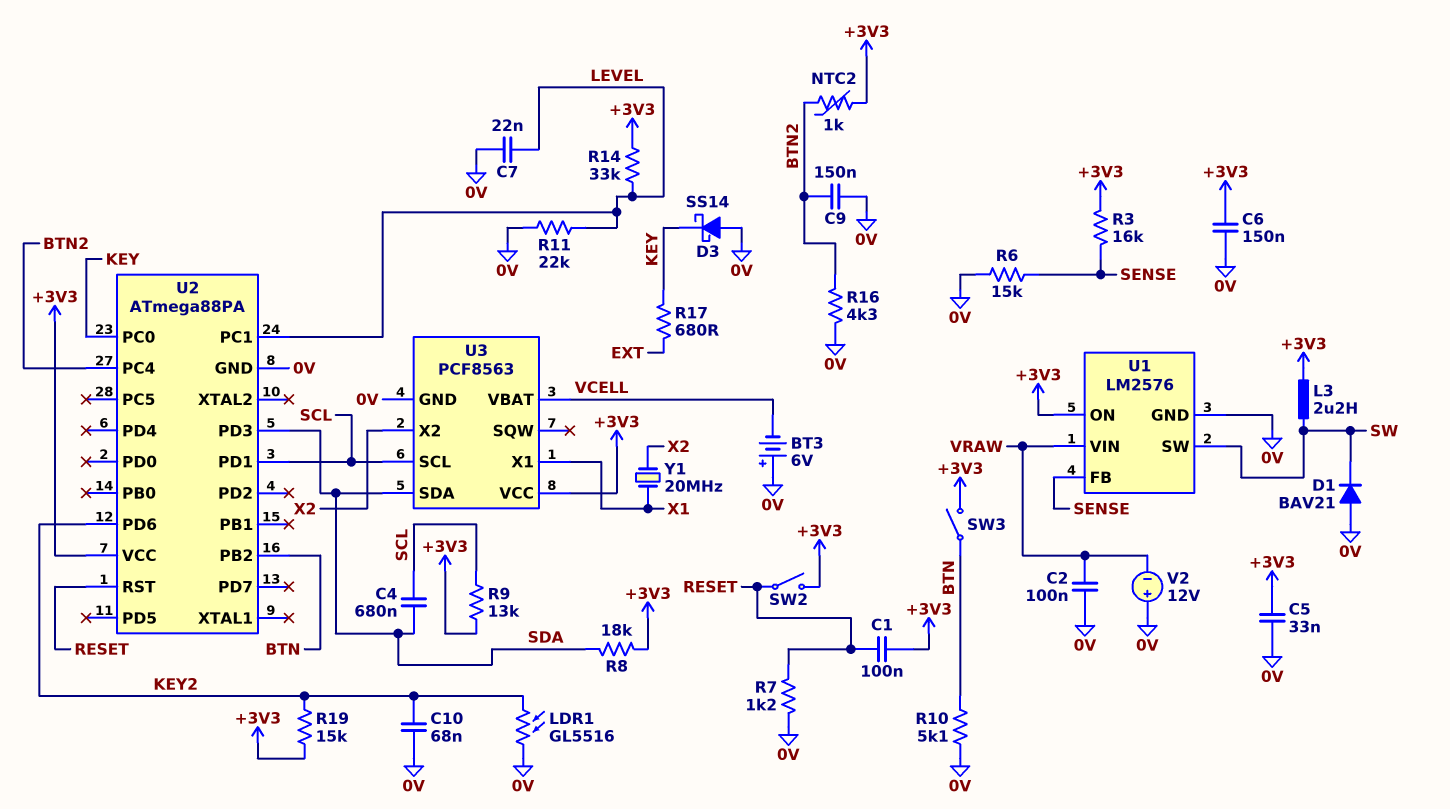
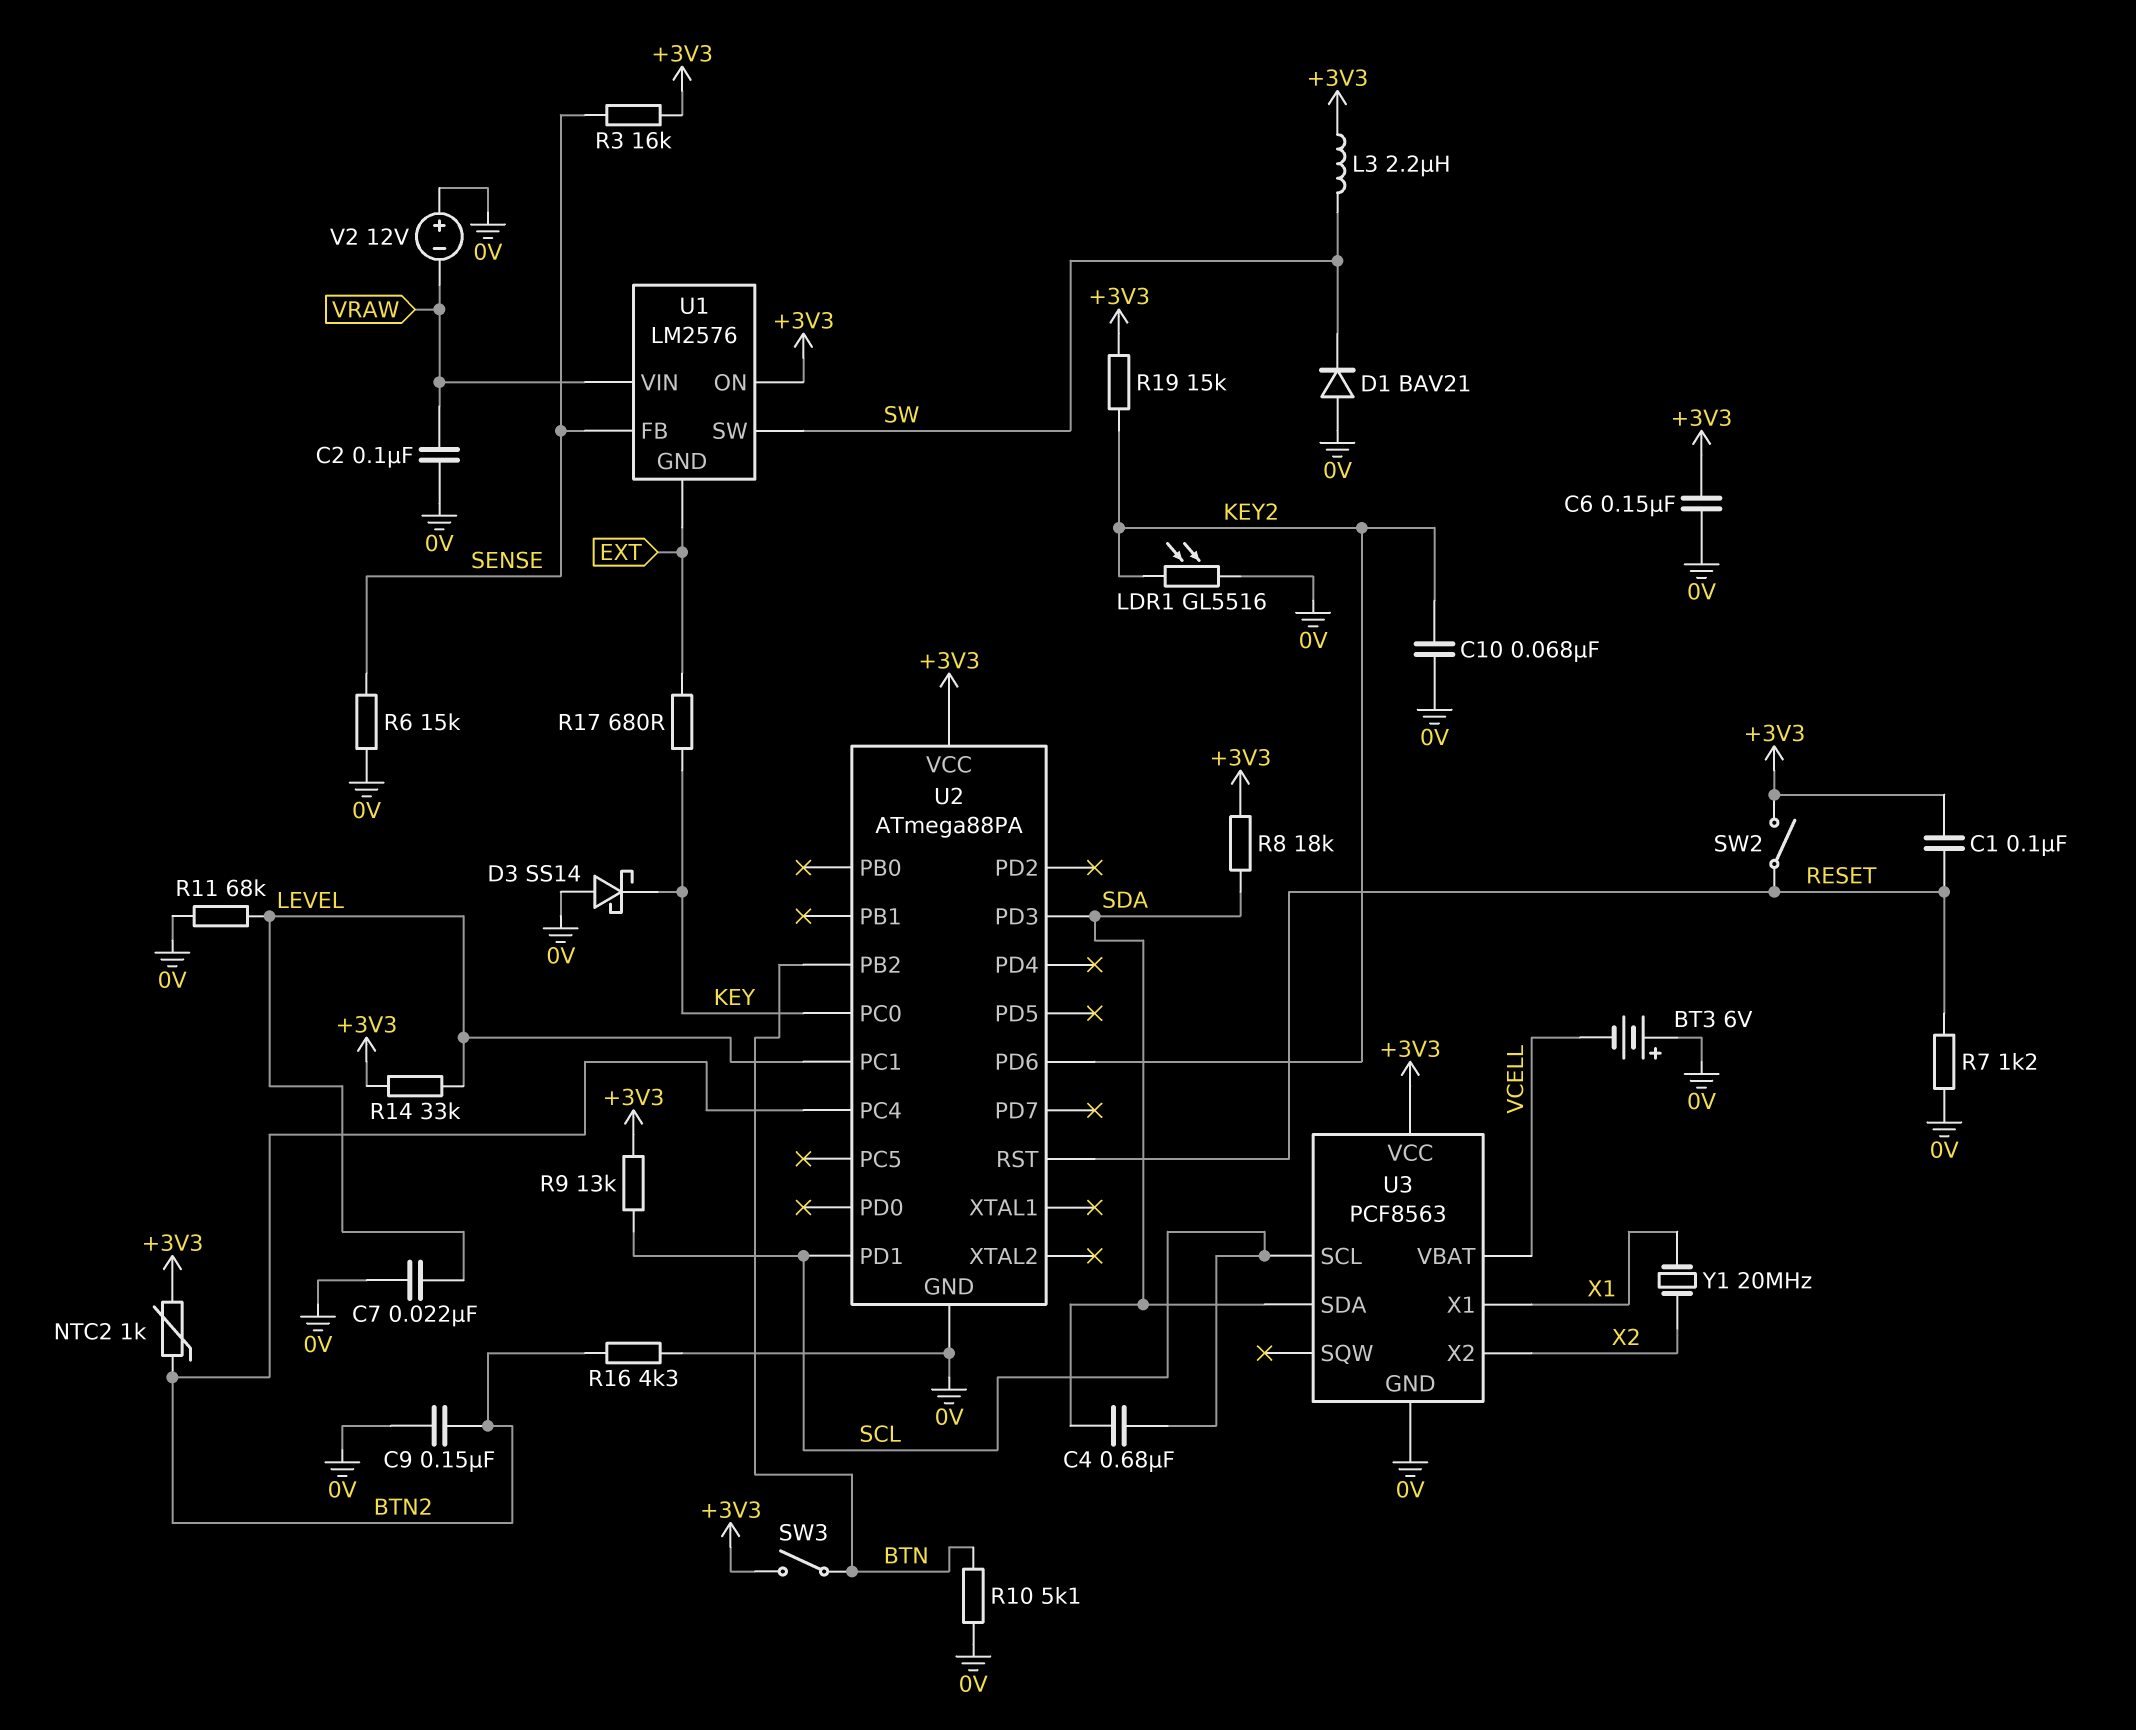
C5: 33nF (+3V3, 0V) -> none
R11: 22k (0V, LEVEL) -> 68k (0V, LEVEL)
U1 pin GND: 0V -> EXT

